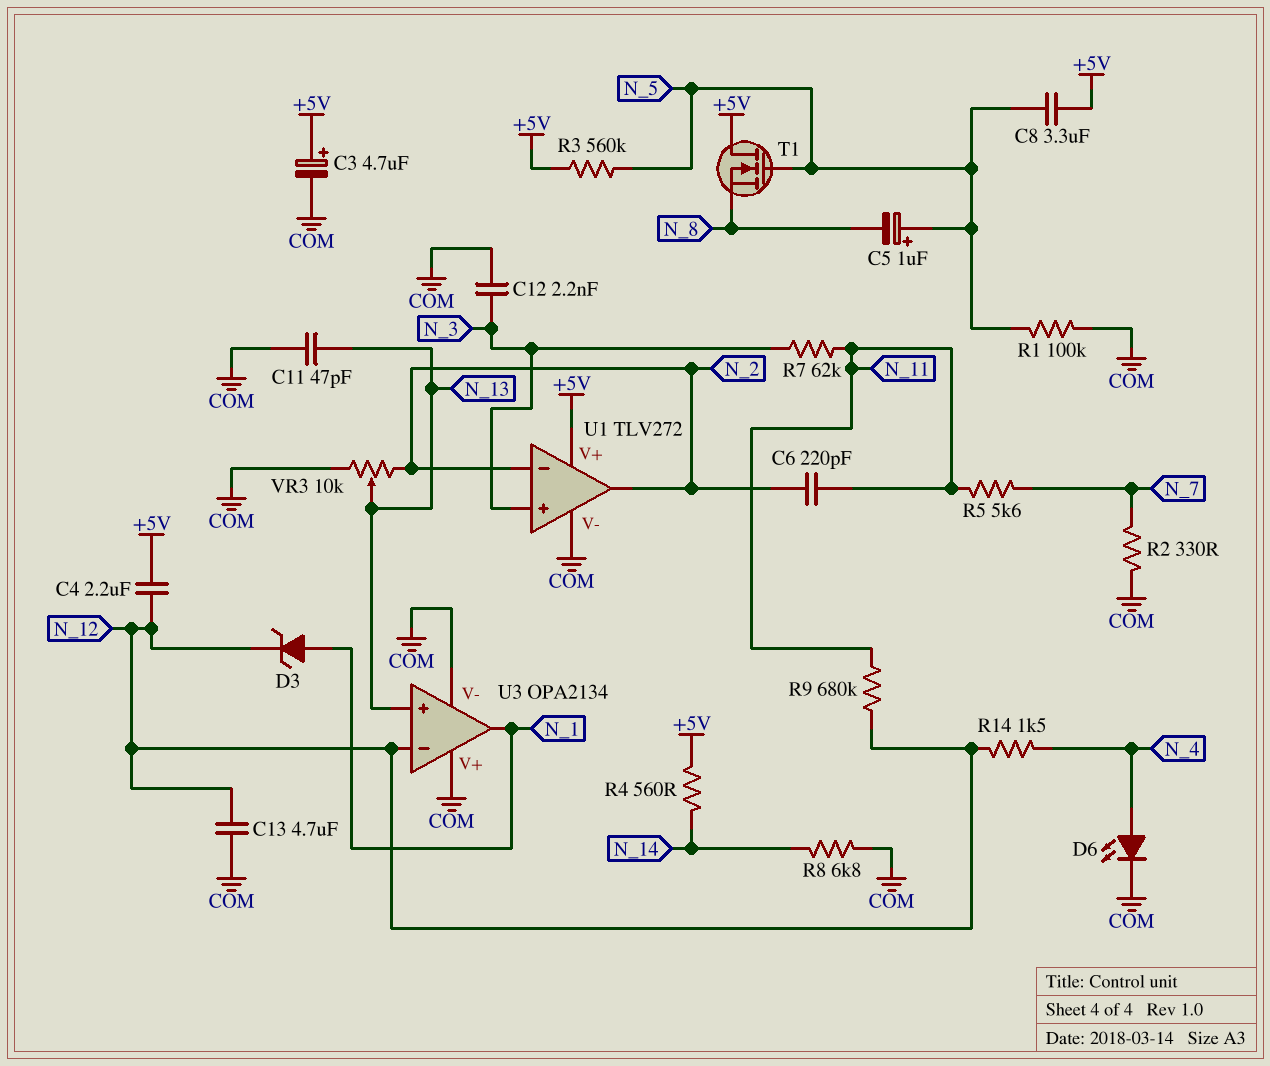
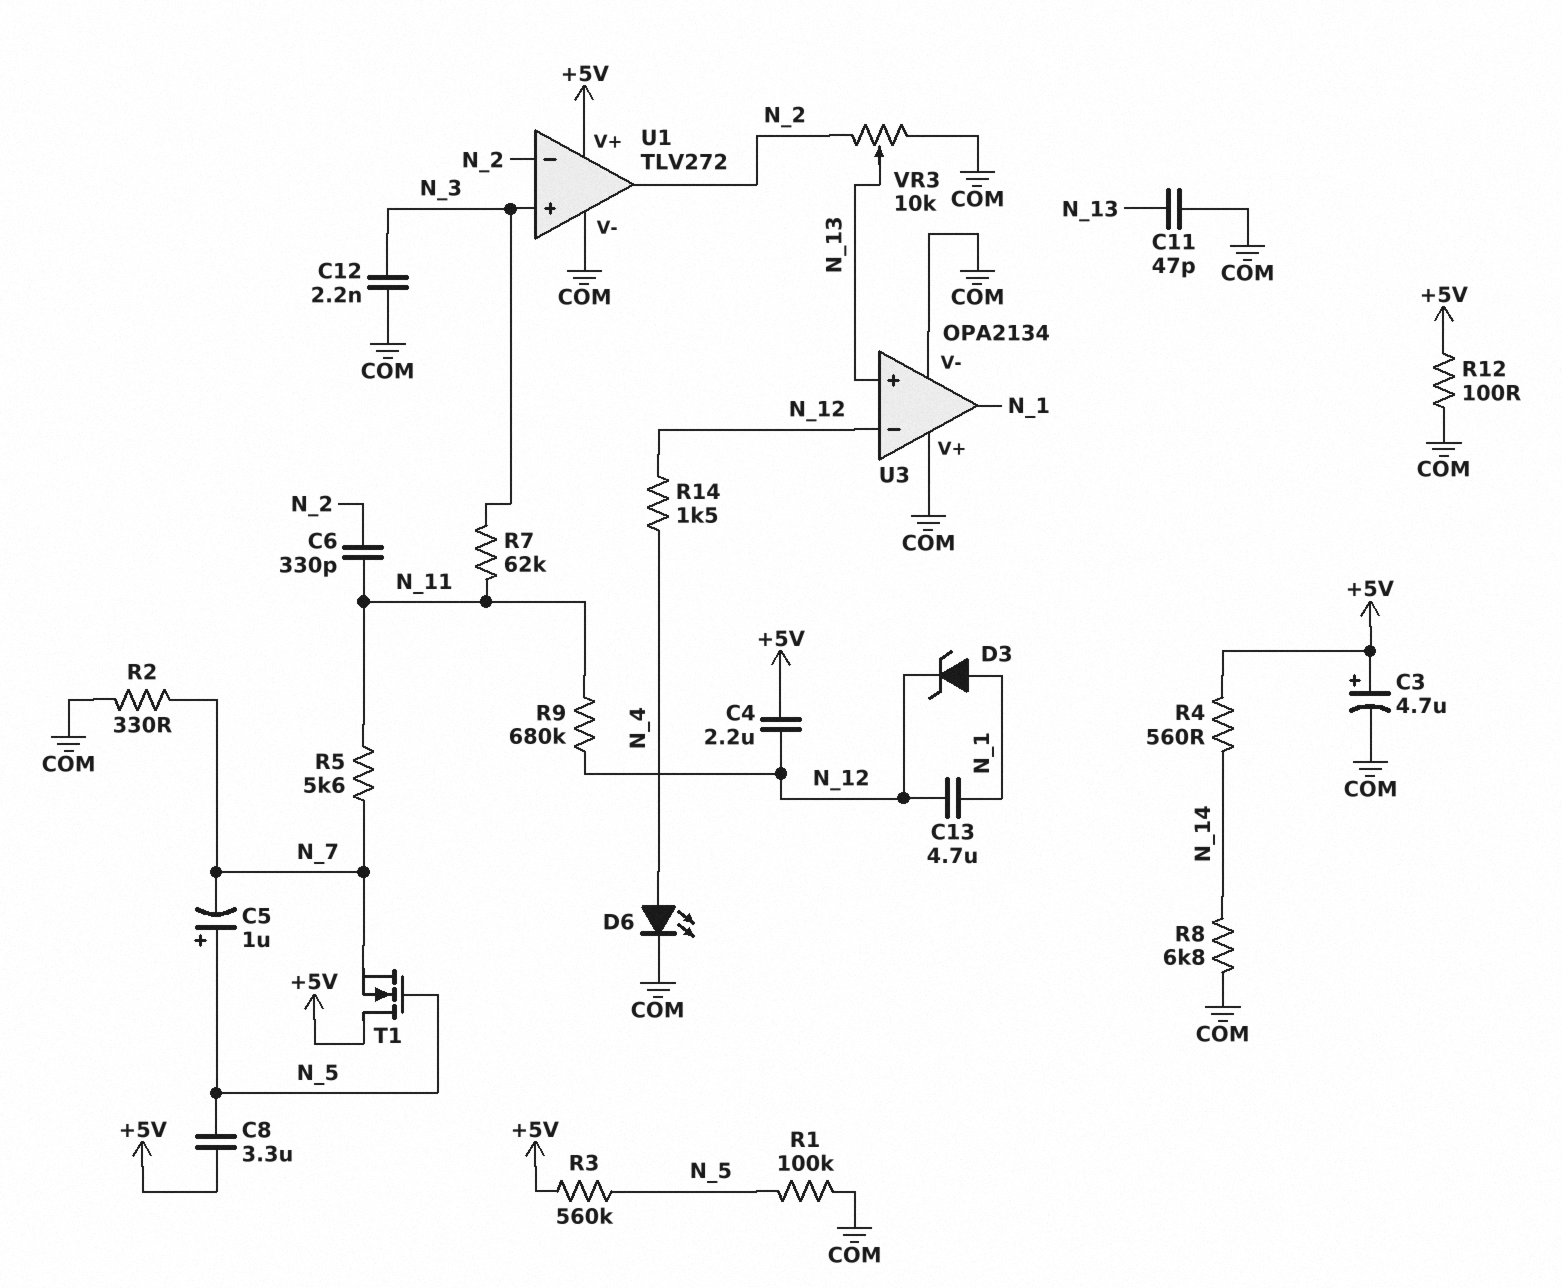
C5: 1uF (plus N_5, minus N_8) -> 1uF (plus N_5, minus N_7)
C6: 220pF (N_2, N_11) -> 330pF (N_2, N_11)
C13: 4.7uF (COM, N_12) -> 4.7uF (N_1, N_12)
R12: none -> 100 (+5V, COM)
T1: NMOS (G N_5, D +5V, S N_8) -> NMOS (G N_5, D +5V, S N_7)

